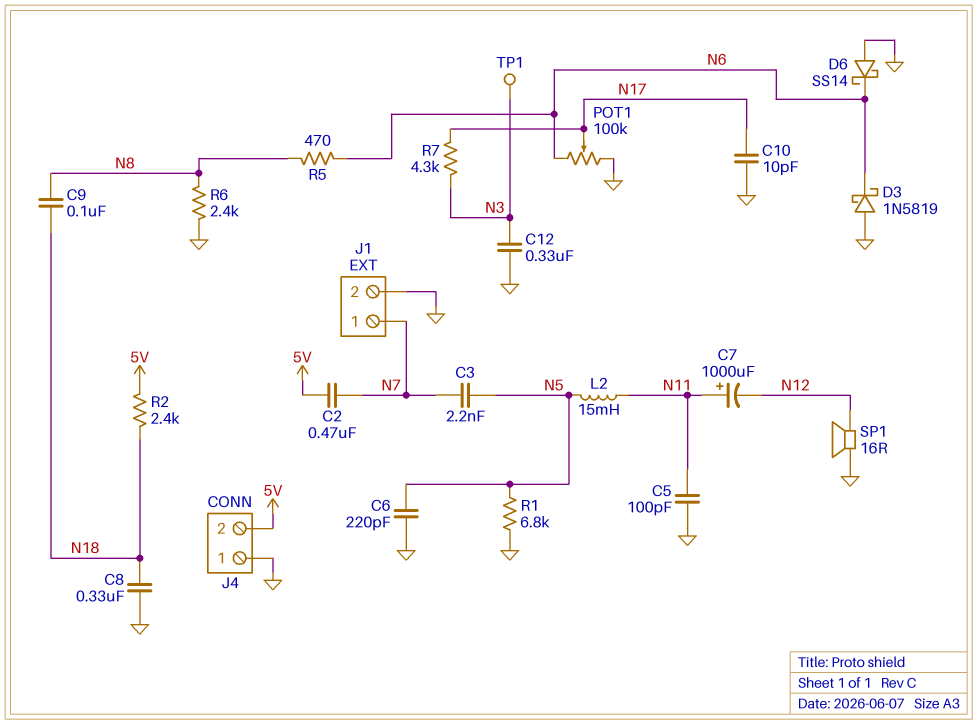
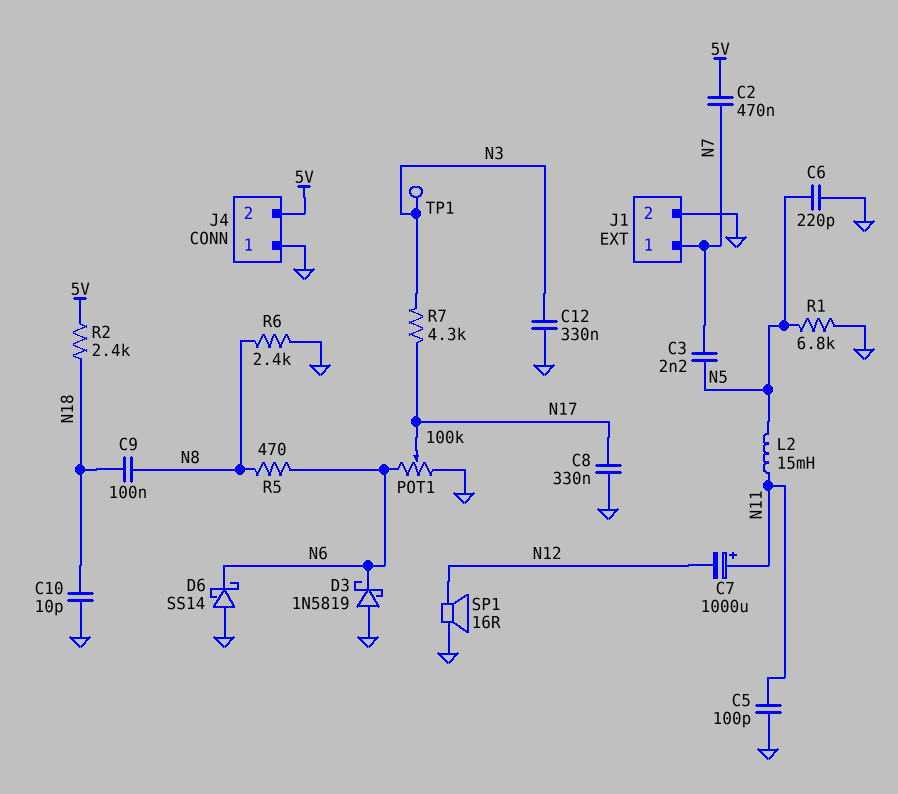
C8: 330nF (GND, N18) -> 330nF (GND, N17)
C10: 10pF (GND, N17) -> 10pF (GND, N18)

